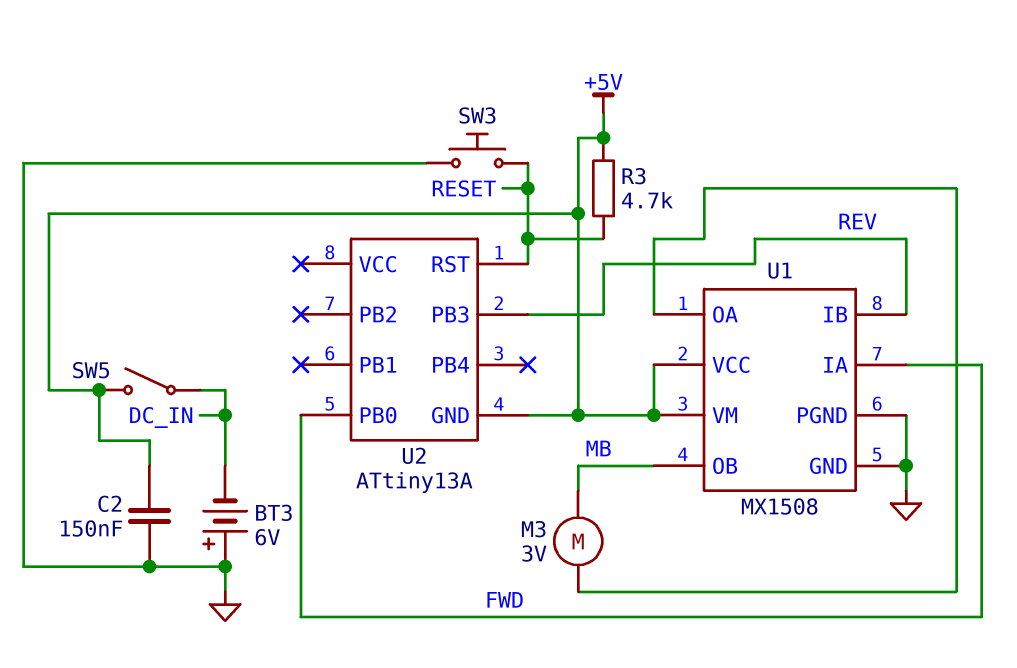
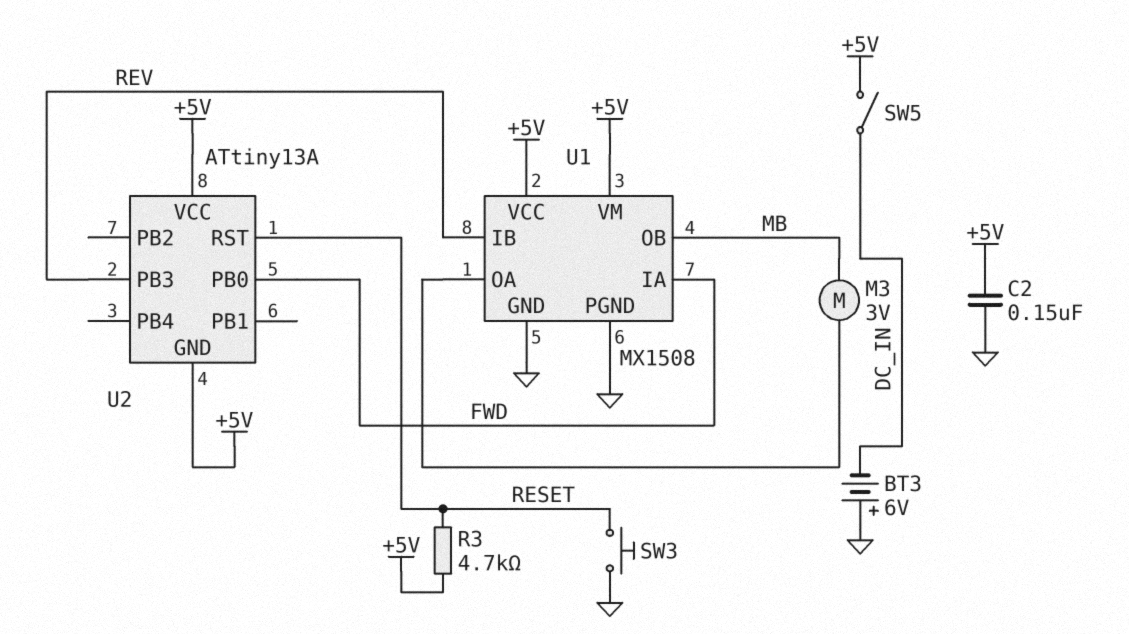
U2 pin VCC: none -> +5V

